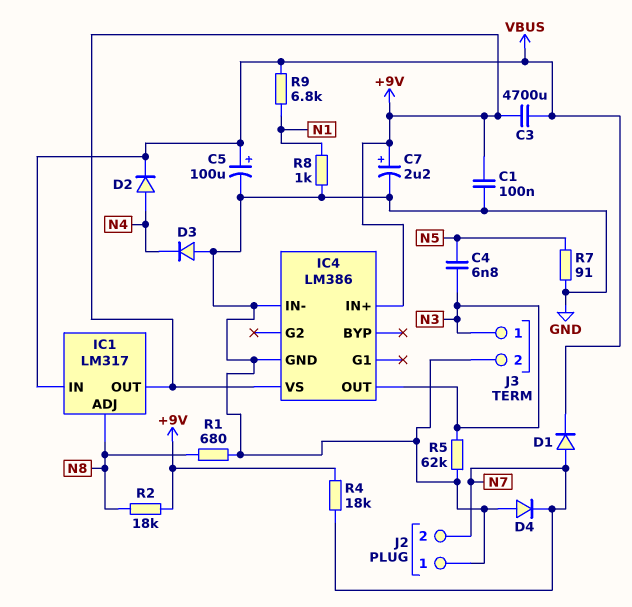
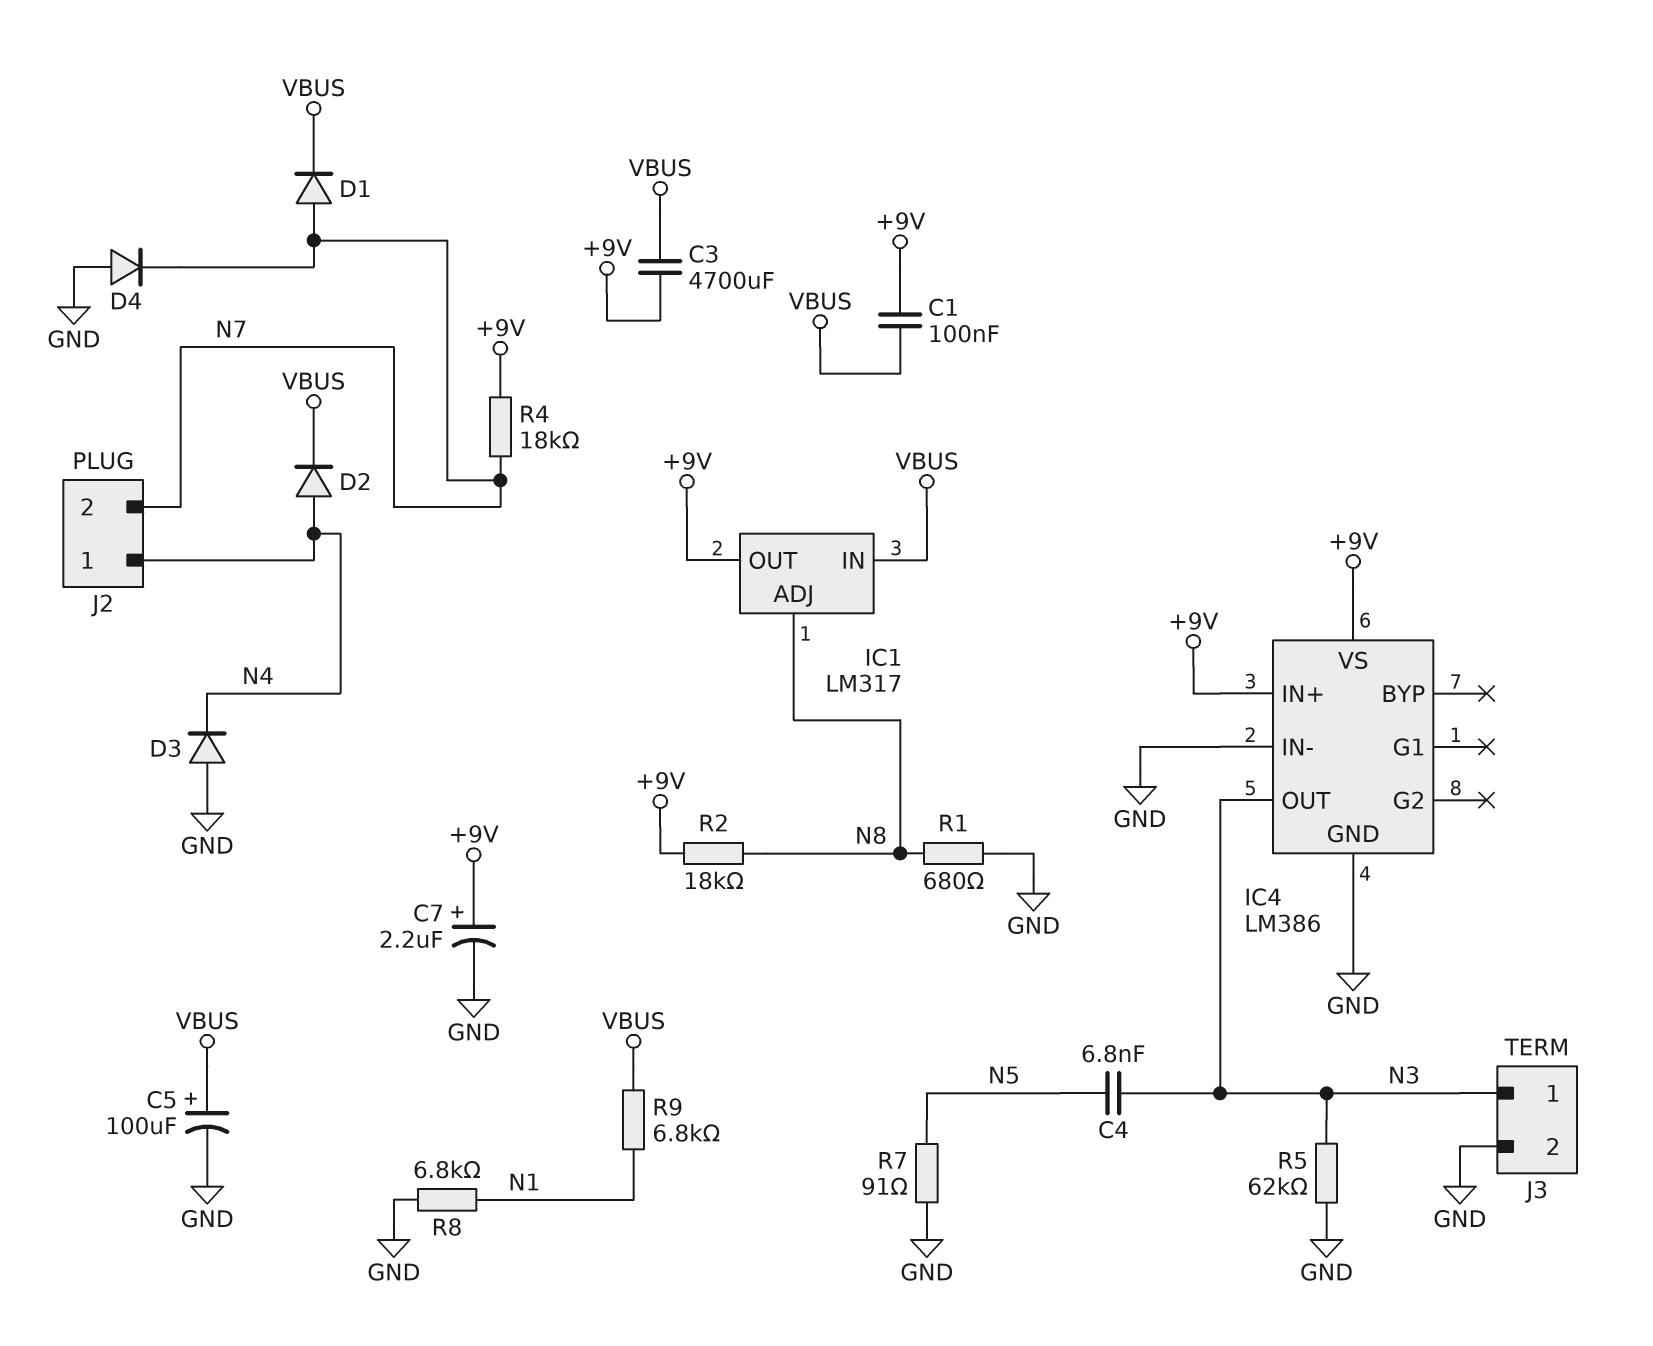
C1: 100nF (+9V, GND) -> 100nF (+9V, VBUS)
J2 pin 1: GND -> N4
R8: 1k (GND, N1) -> 6.8k (GND, N1)

